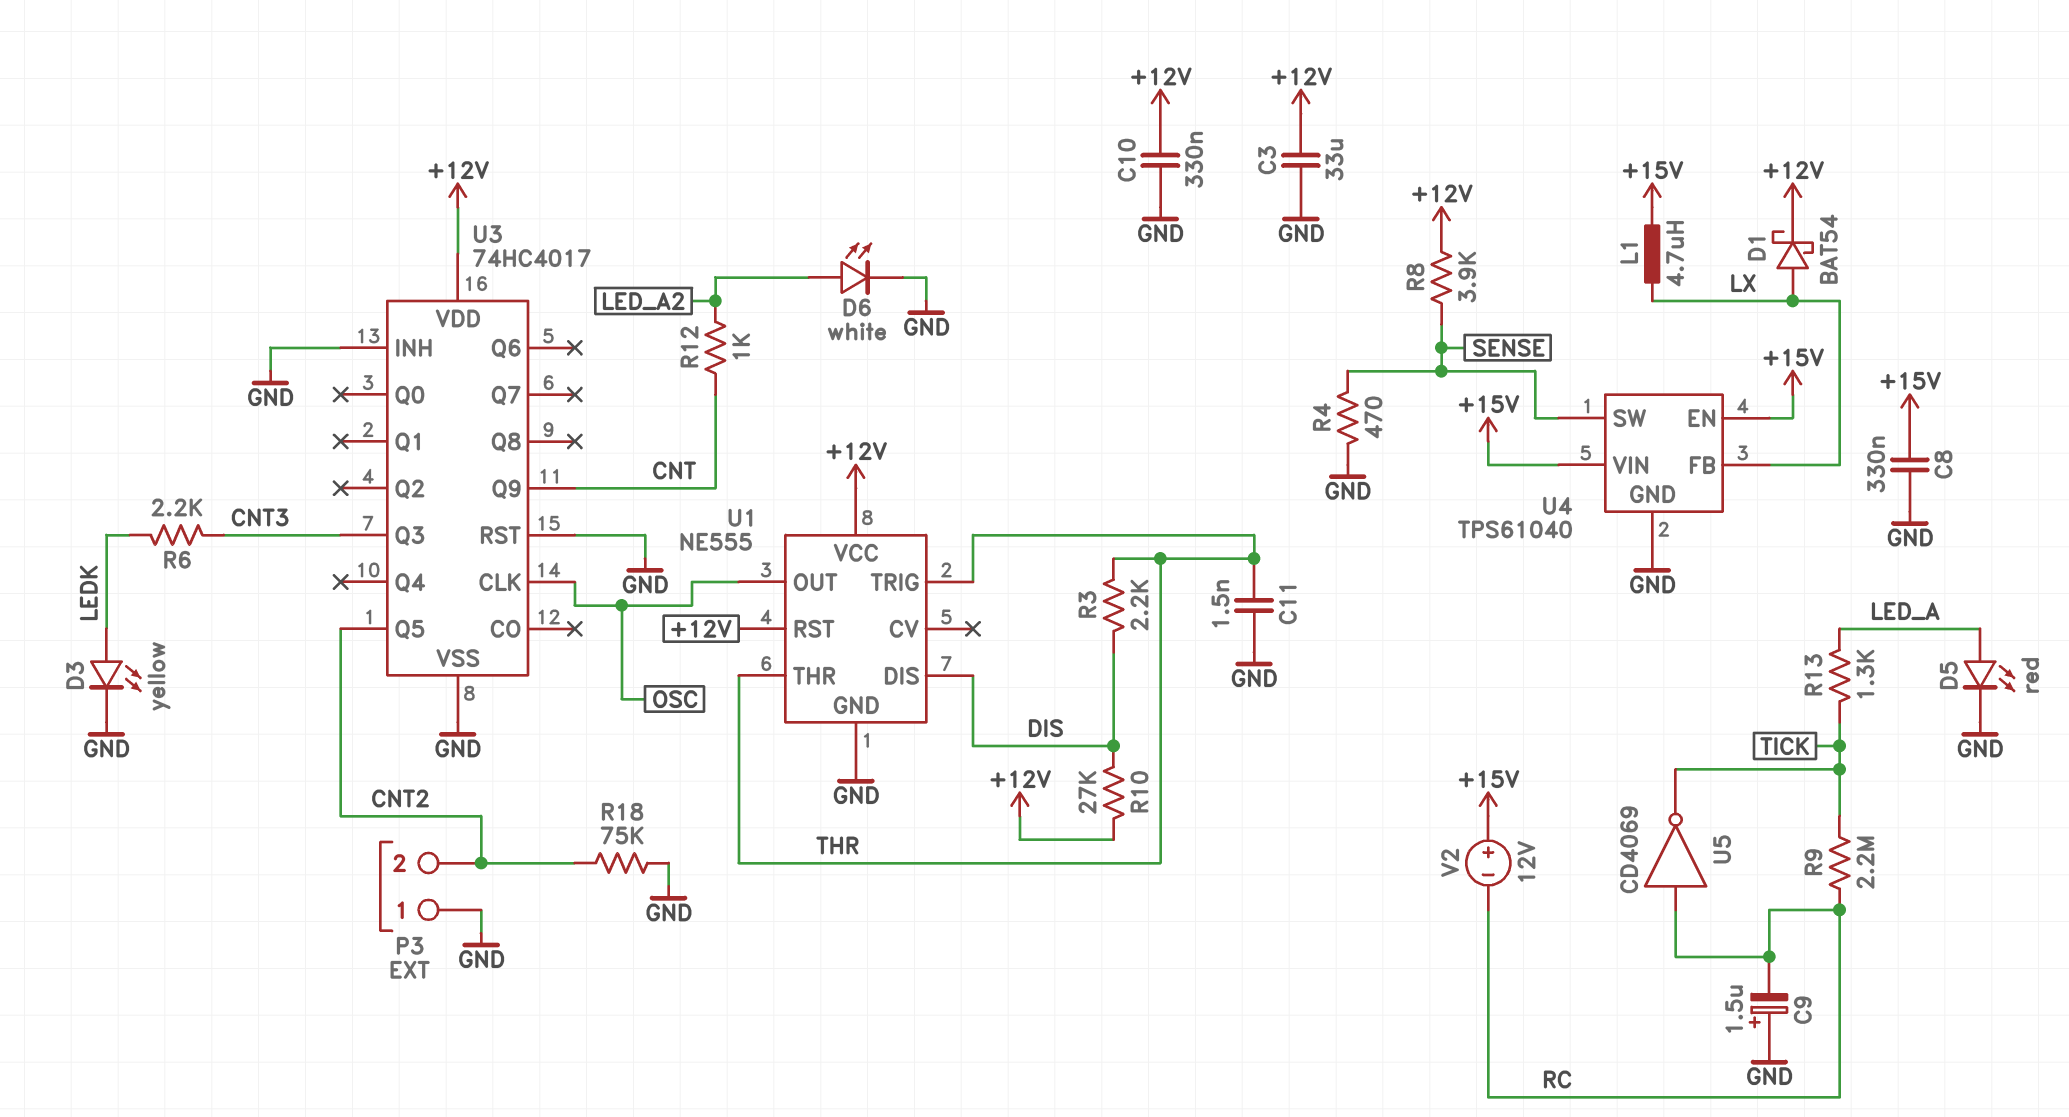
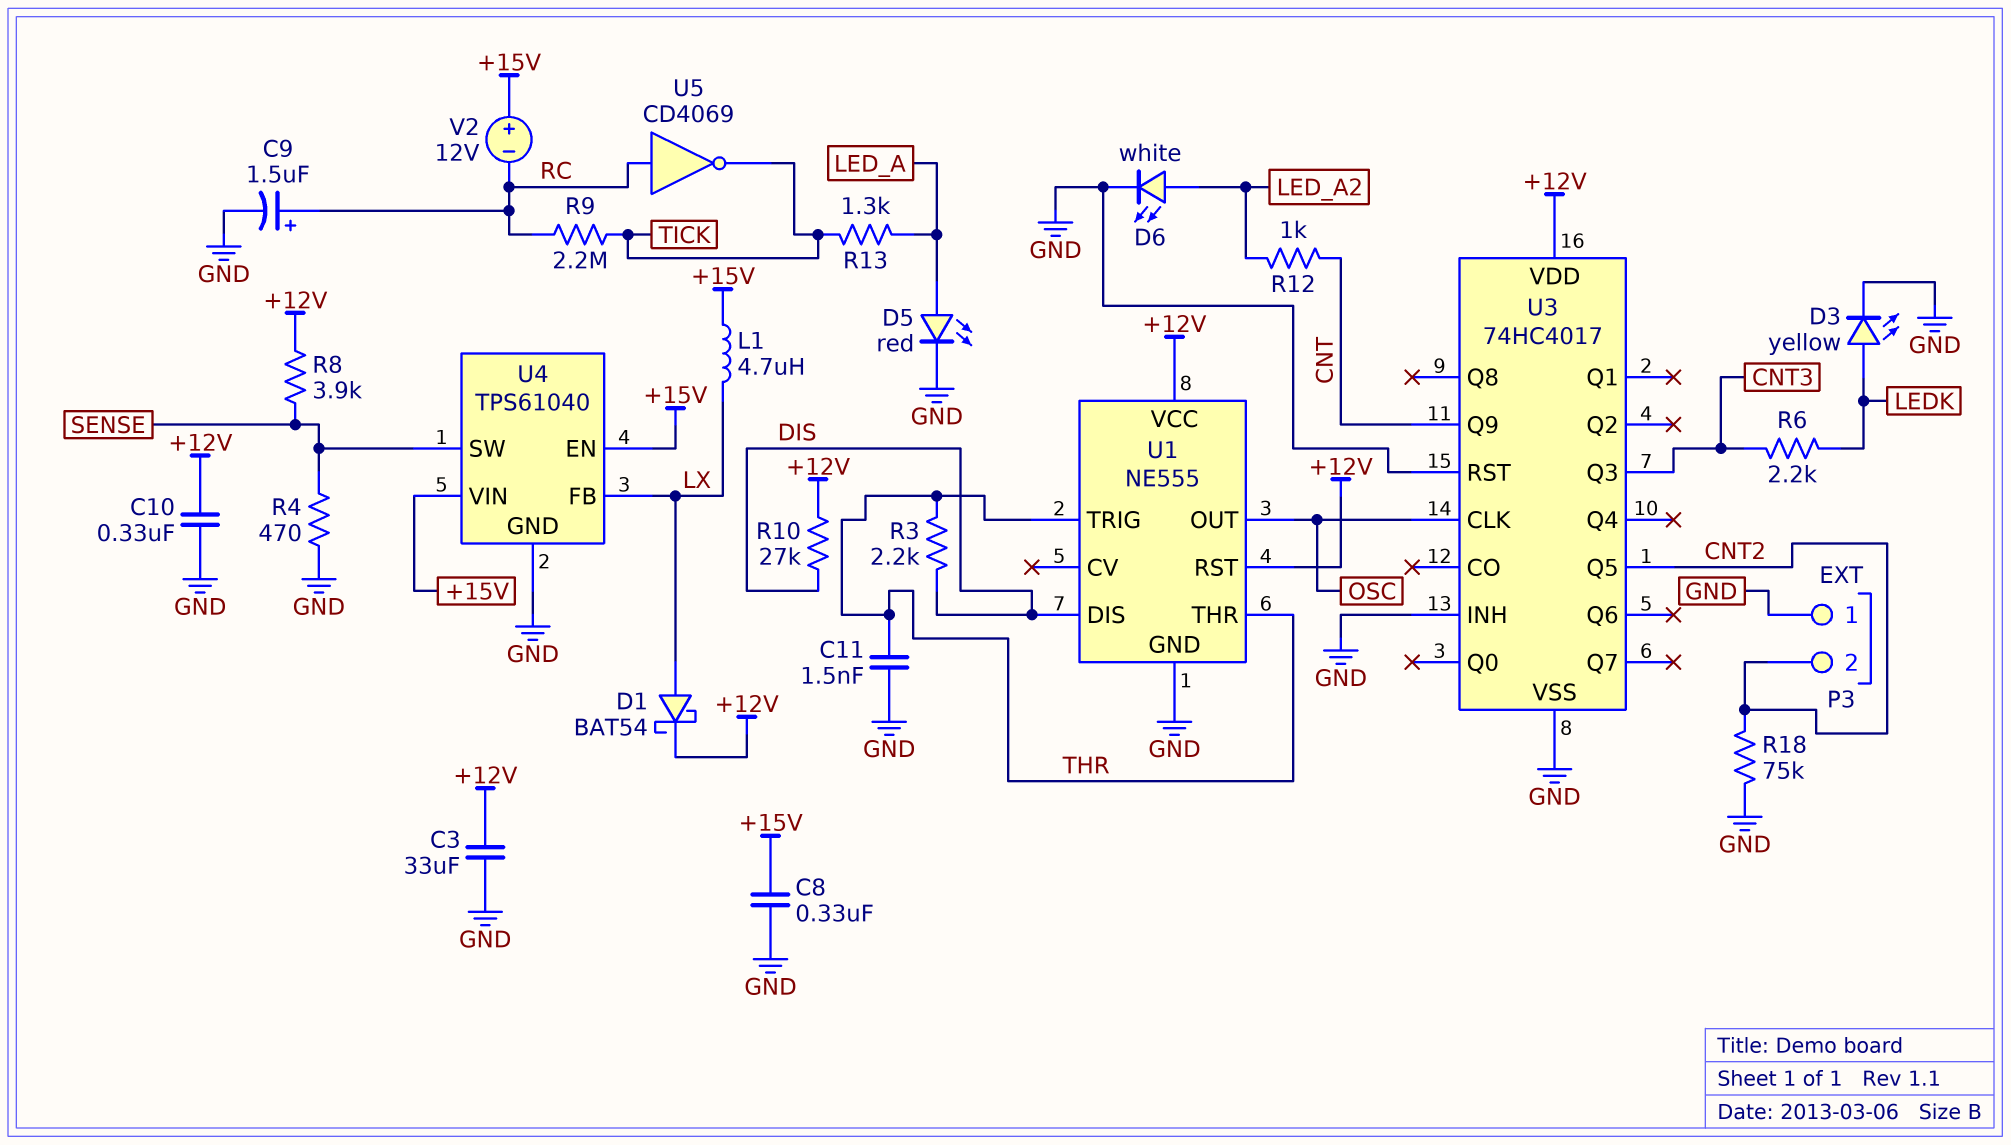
C9: 1.5uF (plus GND, minus RC) -> 1.5uF (plus RC, minus GND)

